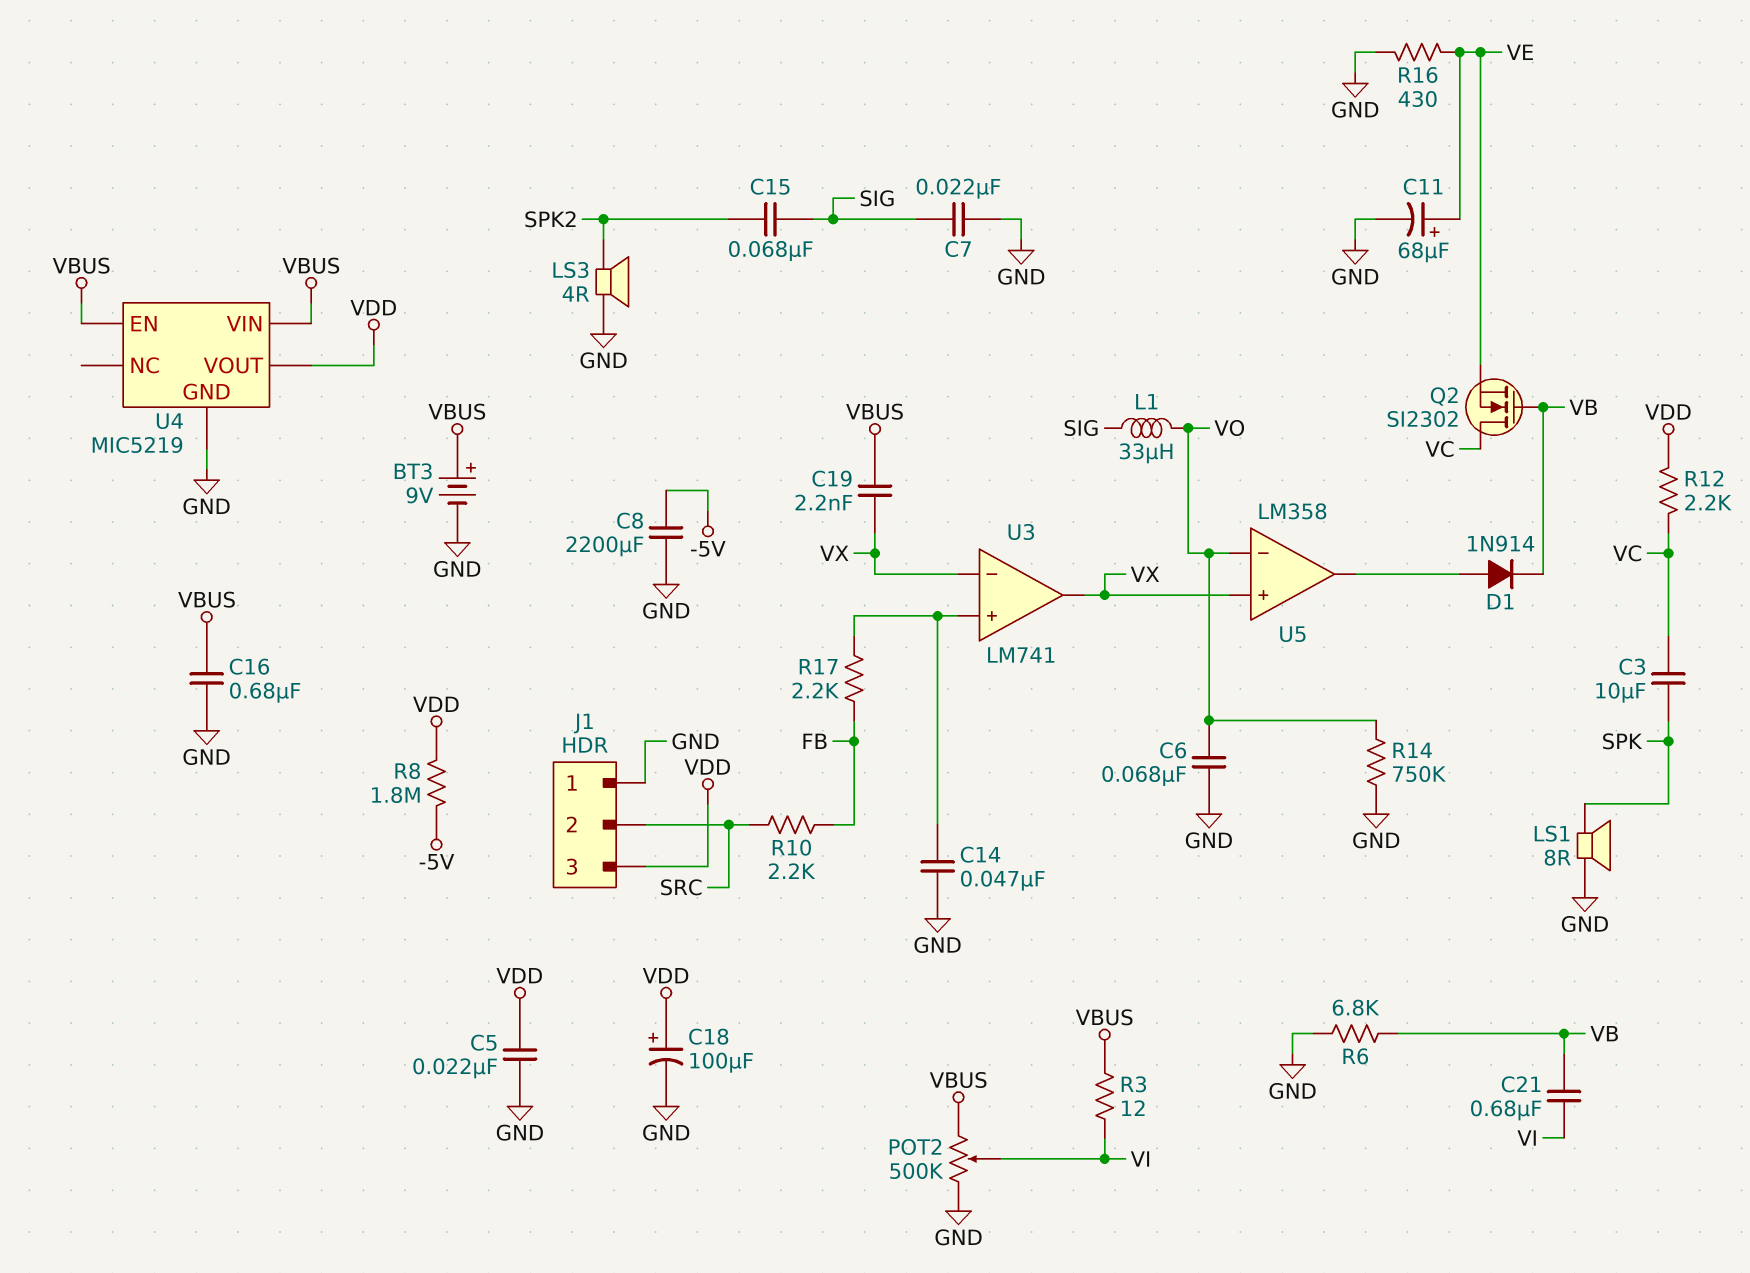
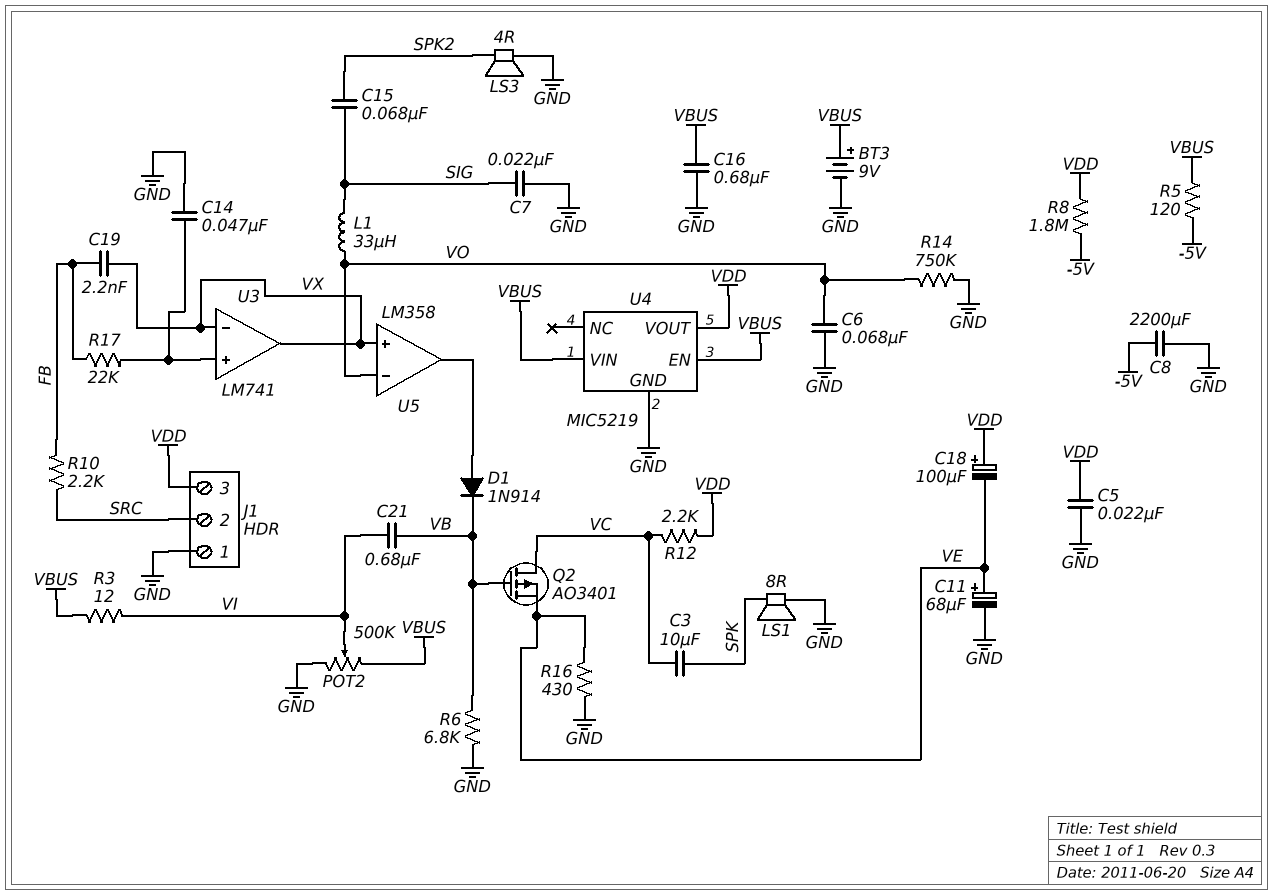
C18: 100uF (plus VDD, minus GND) -> 100uF (plus VDD, minus VE)
C19: 2.2nF (VBUS, VX) -> 2.2nF (FB, VX)
Q2: NMOS SI2302 (G VB, D VC, S VE) -> PMOS AO3401 (G VB, D VC, S VE)
R5: none -> 120 (-5V, VBUS)
R17: 2.2k (FB, U3/in+) -> 22k (FB, U3/in+)

